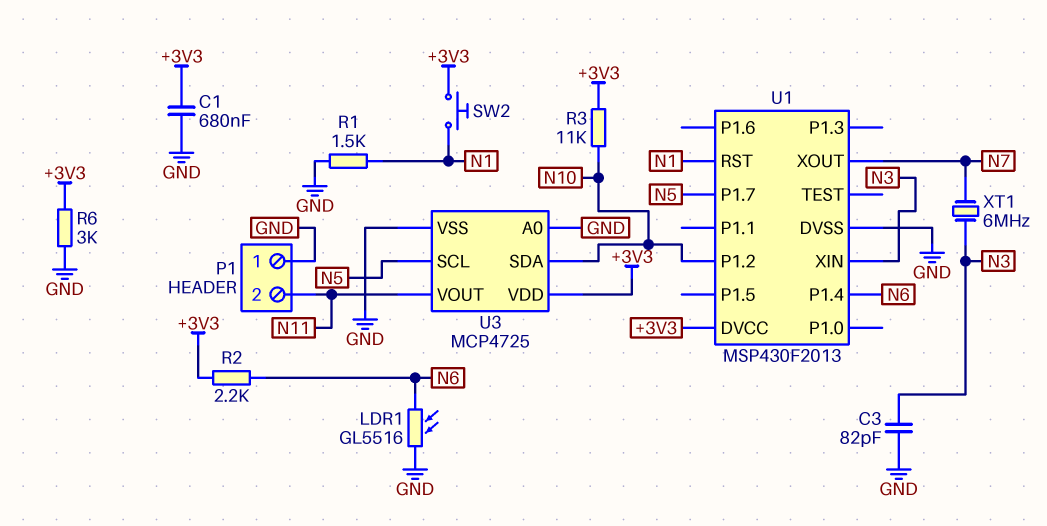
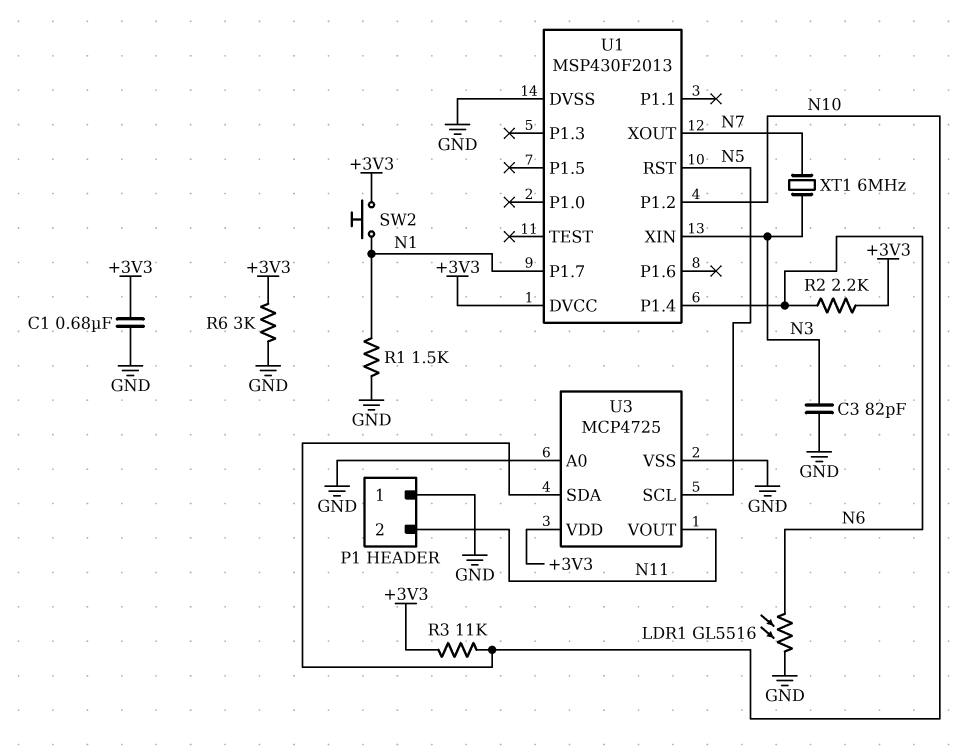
U1 pin P1.7: N5 -> N1
U1 pin RST: N1 -> N5

